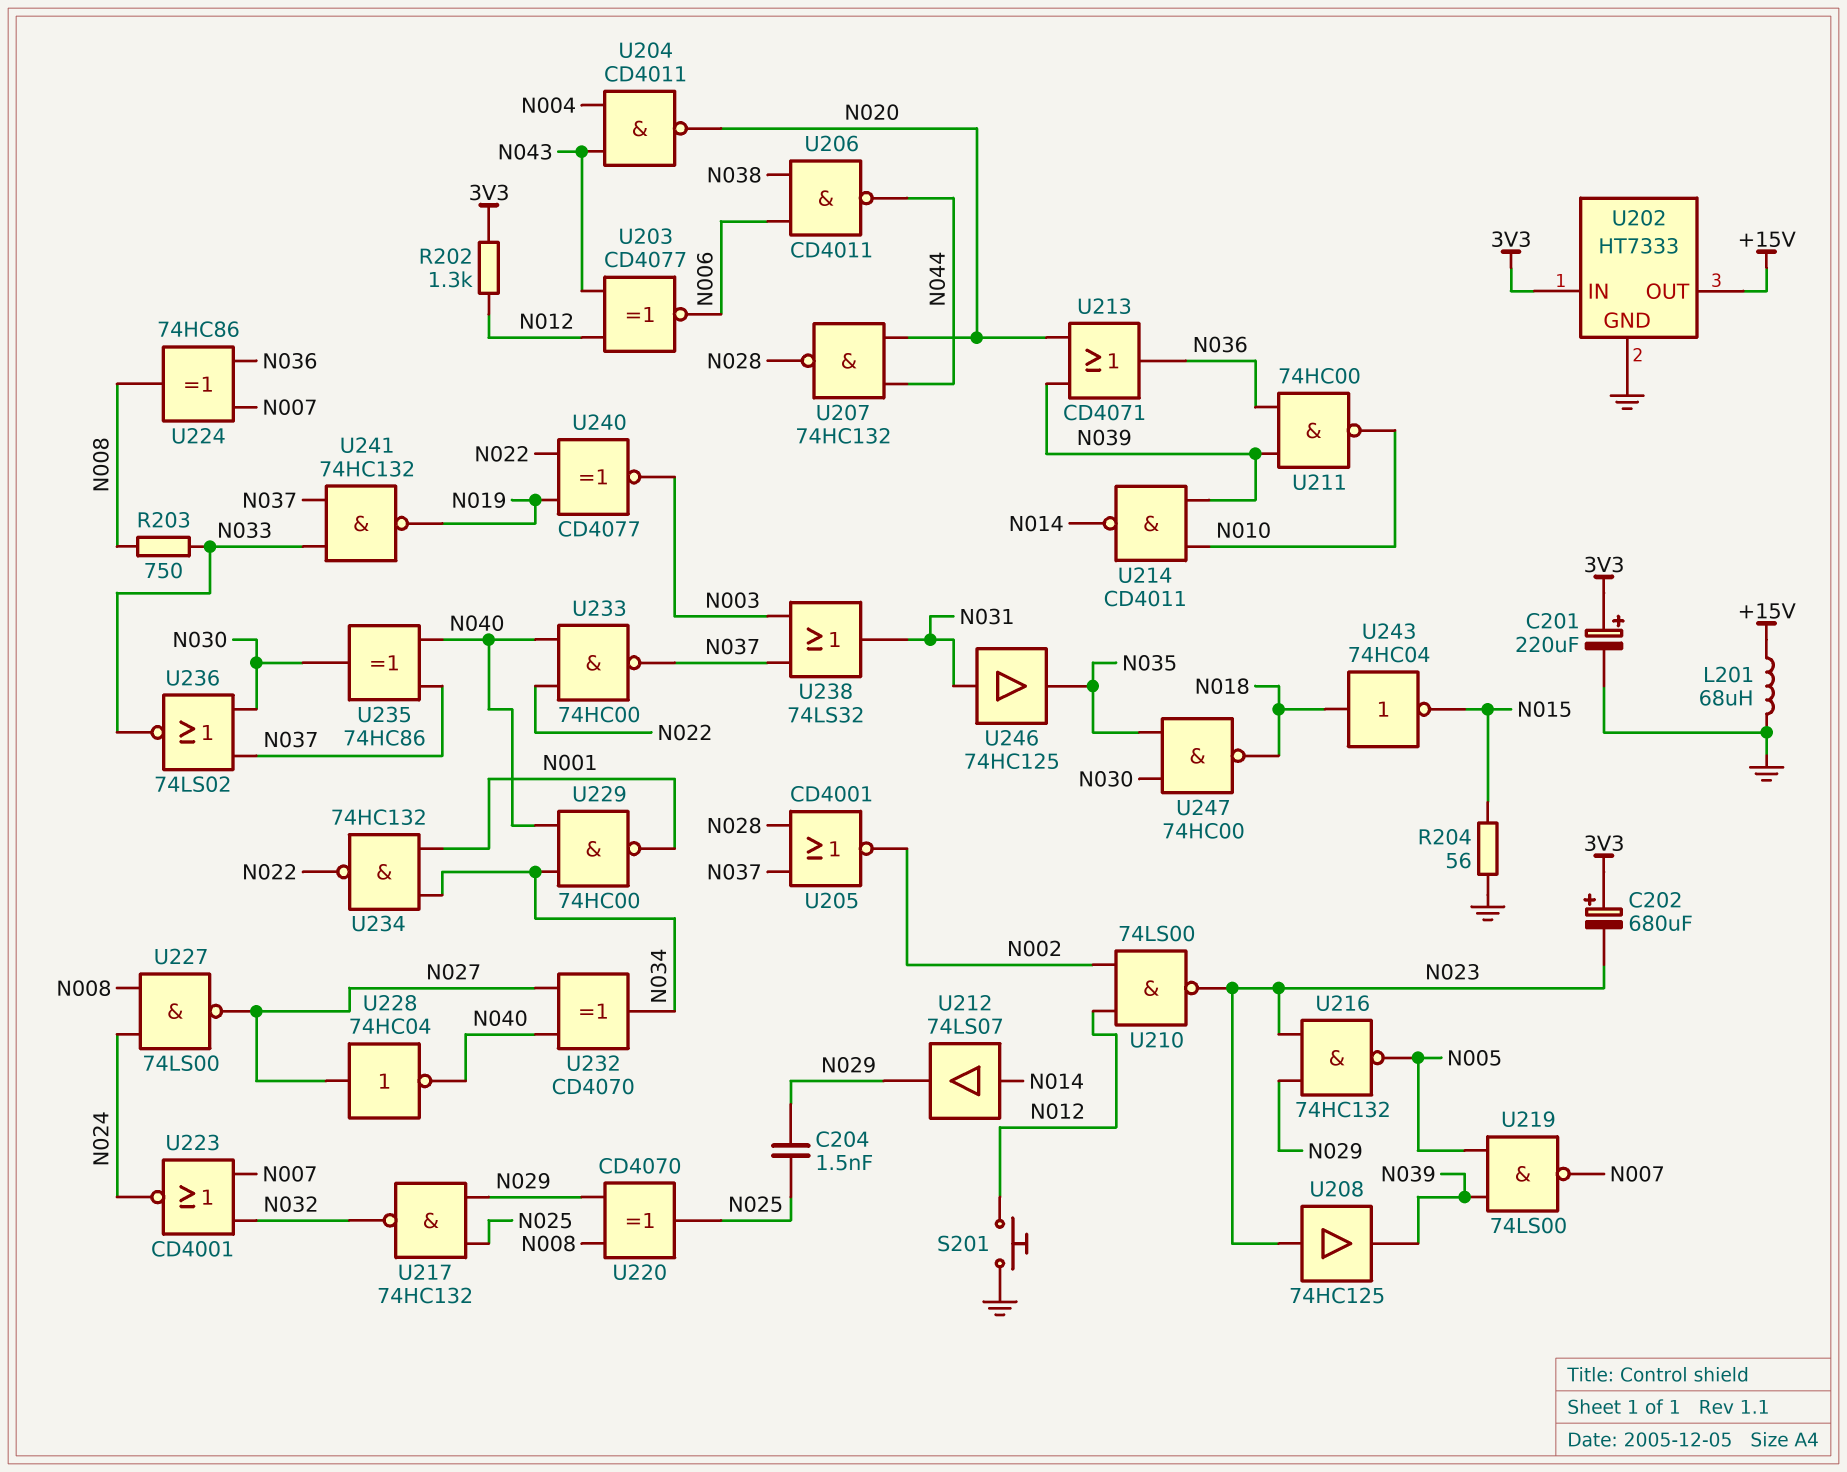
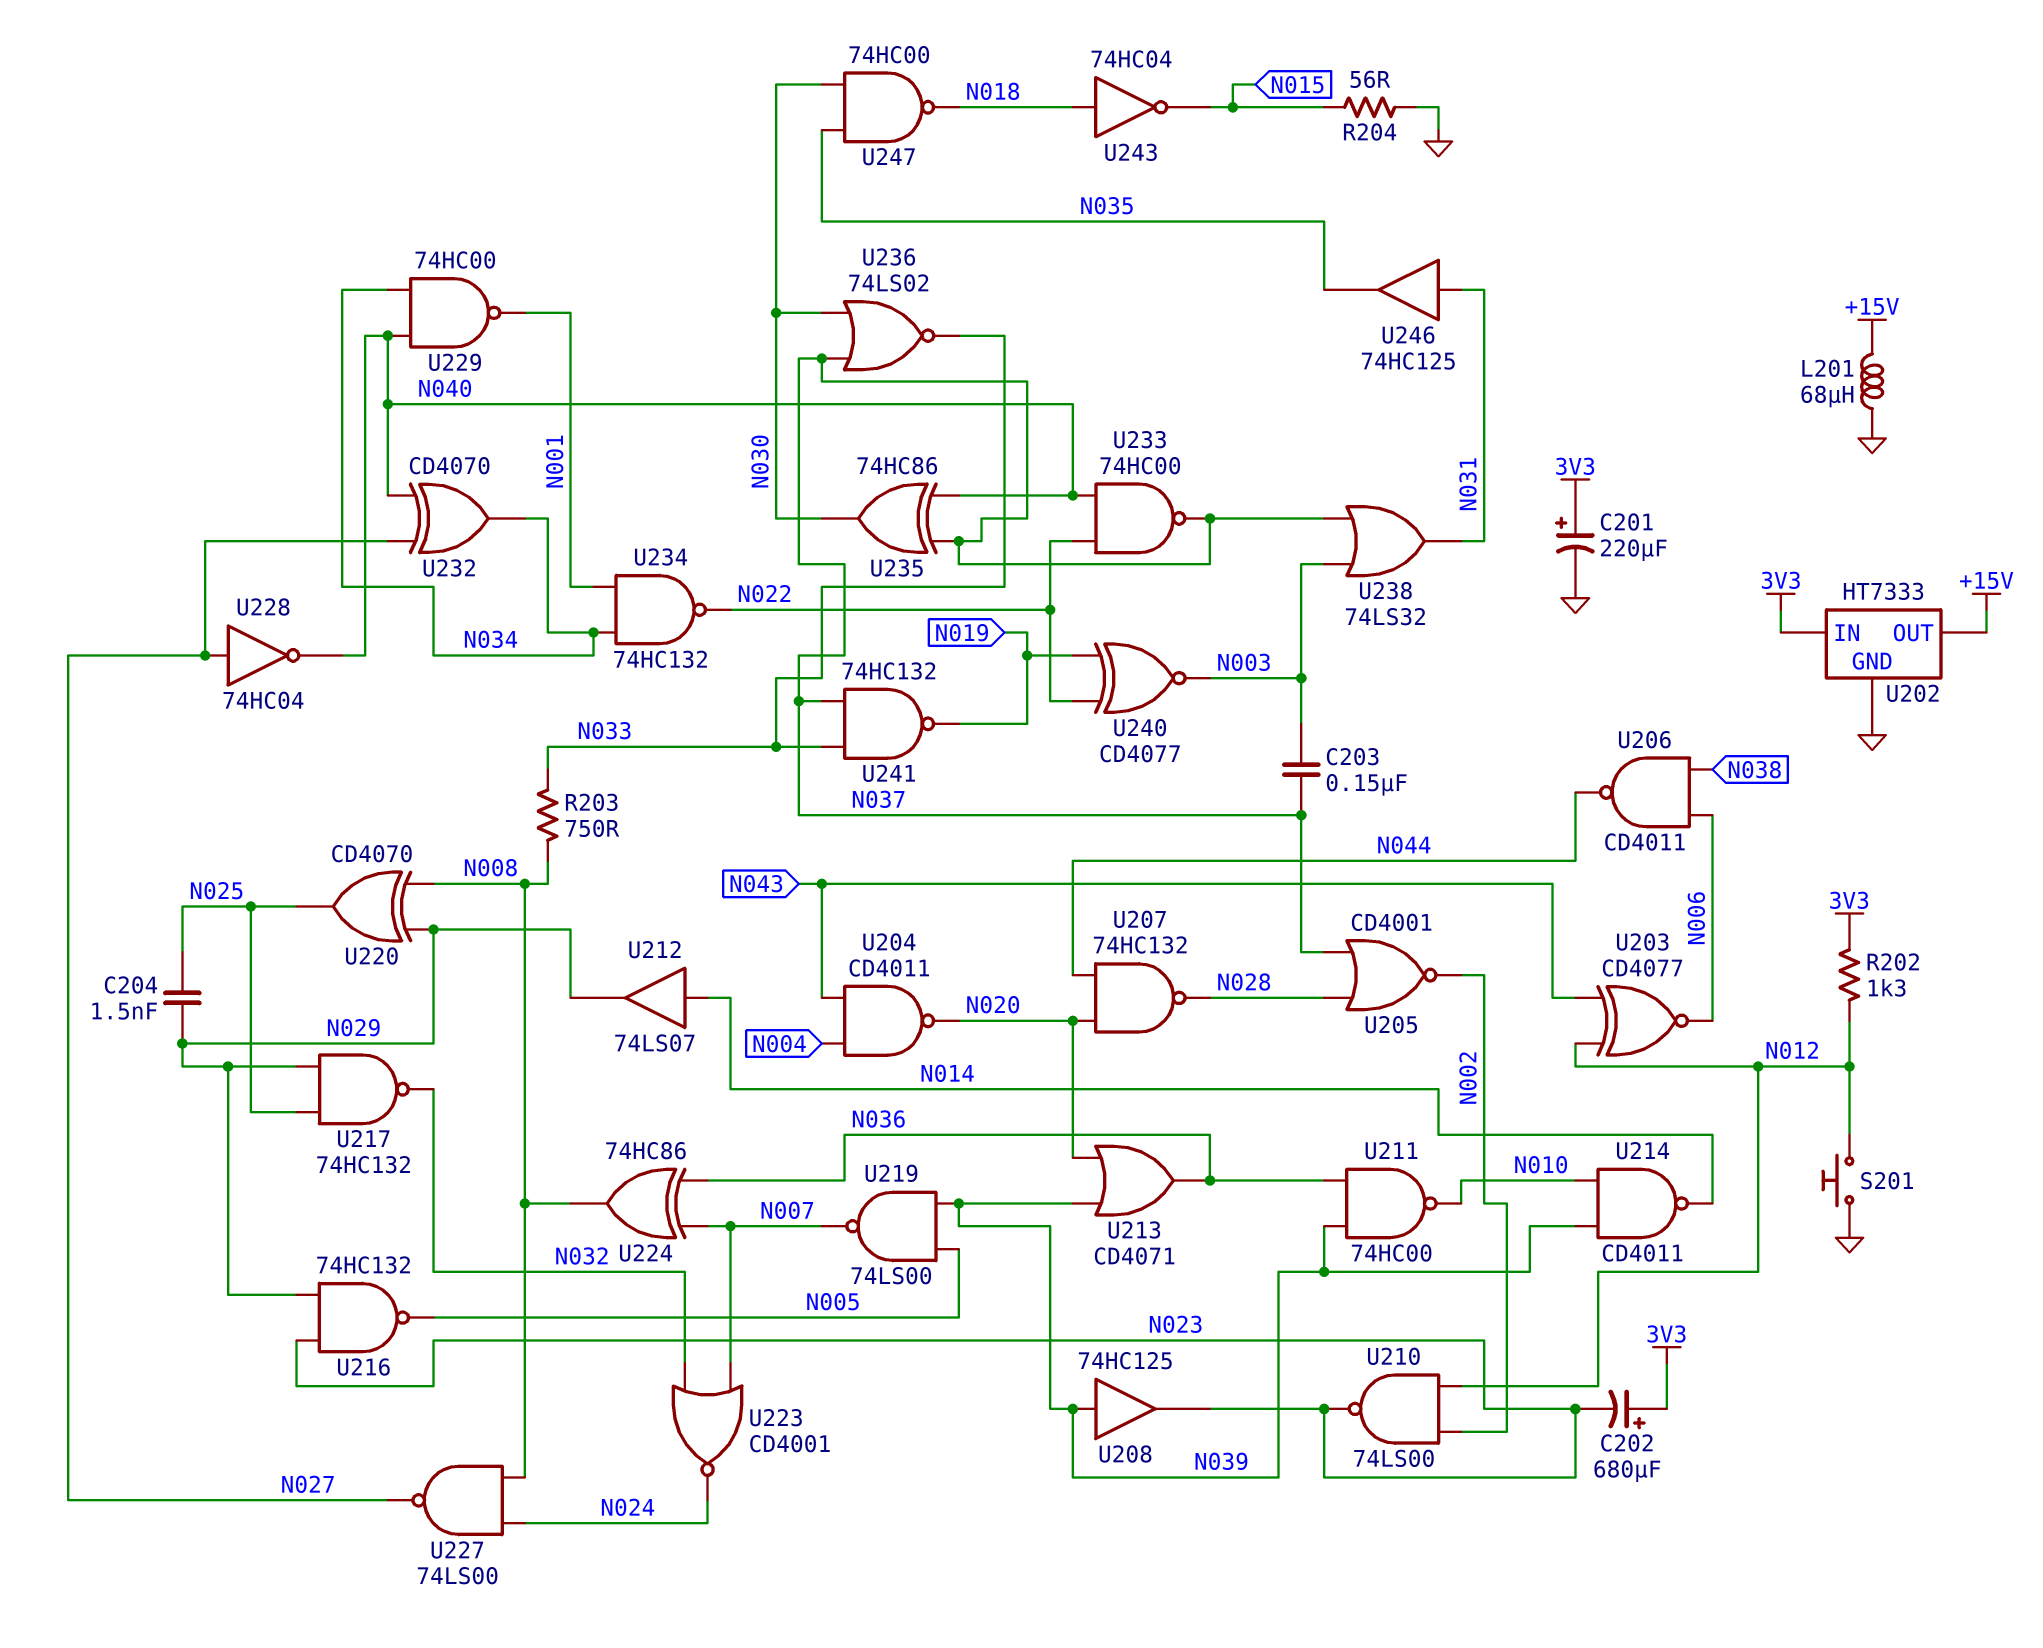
C203: none -> 150nF (N003, N037)
U208: buffer 74HC125 (in N023, out N039) -> buffer 74HC125 (in N039, out N023)

